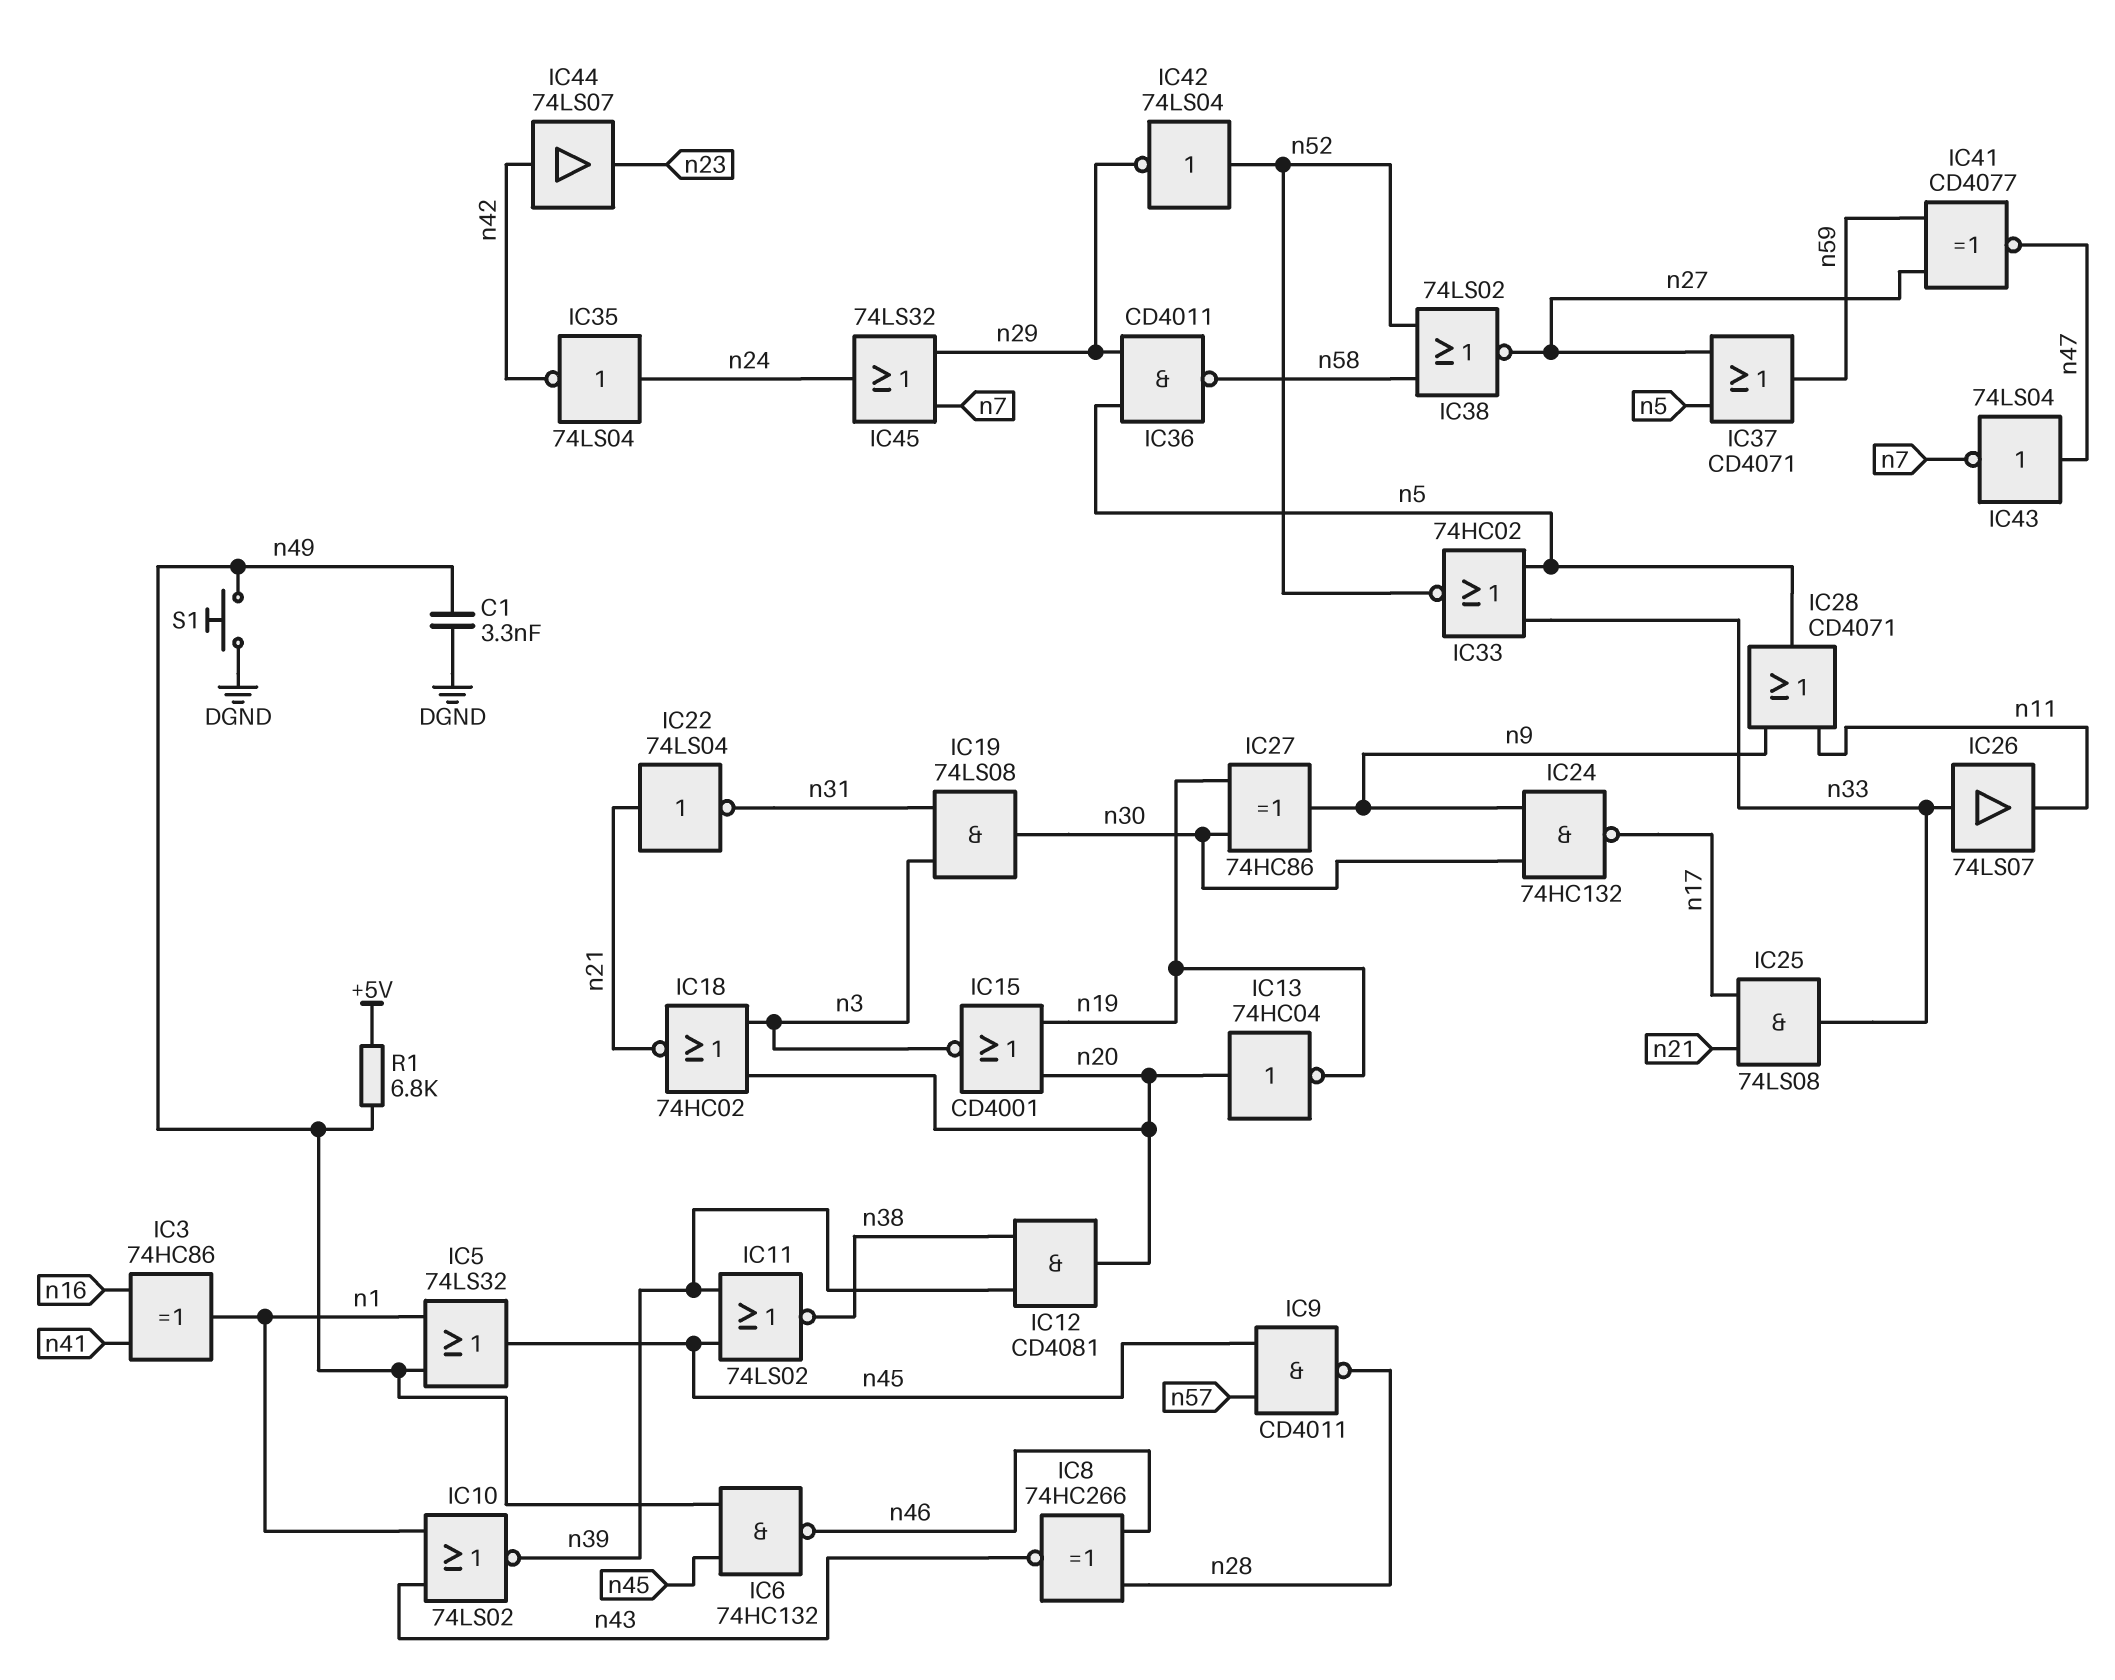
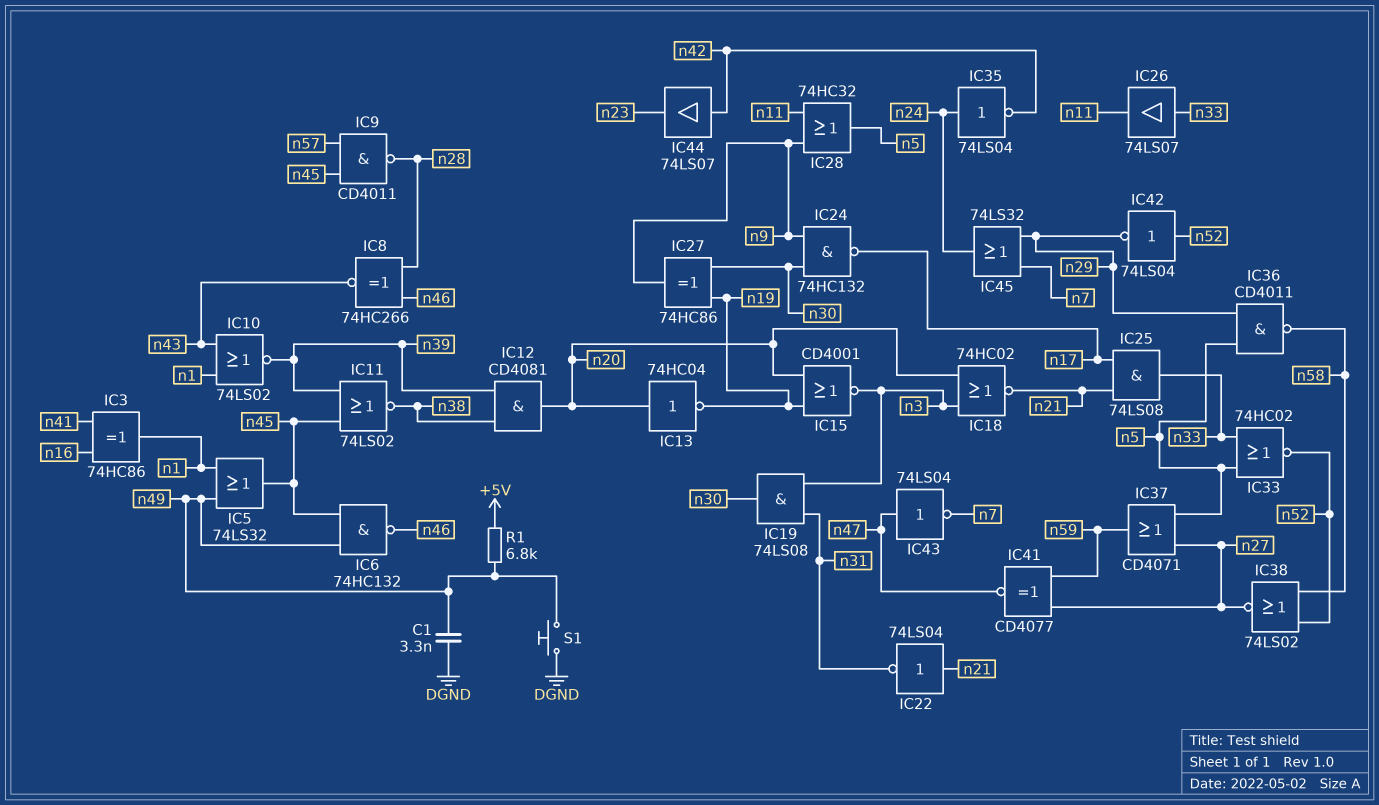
IC28: OR CD4071 (in n9, in n11, out n5) -> OR 74HC32 (in n9, in n11, out n5)

